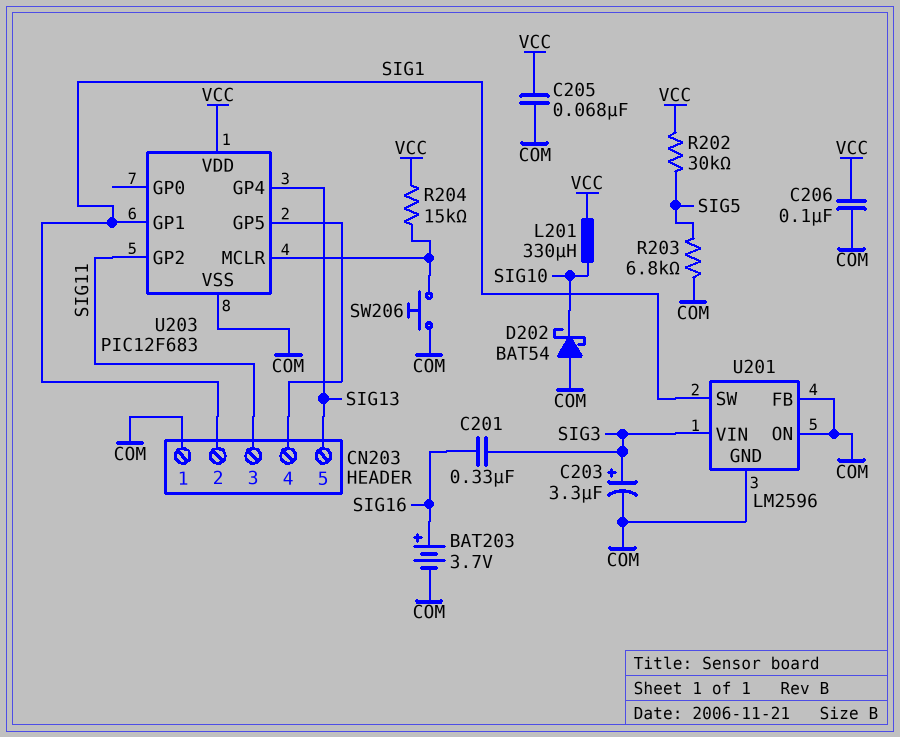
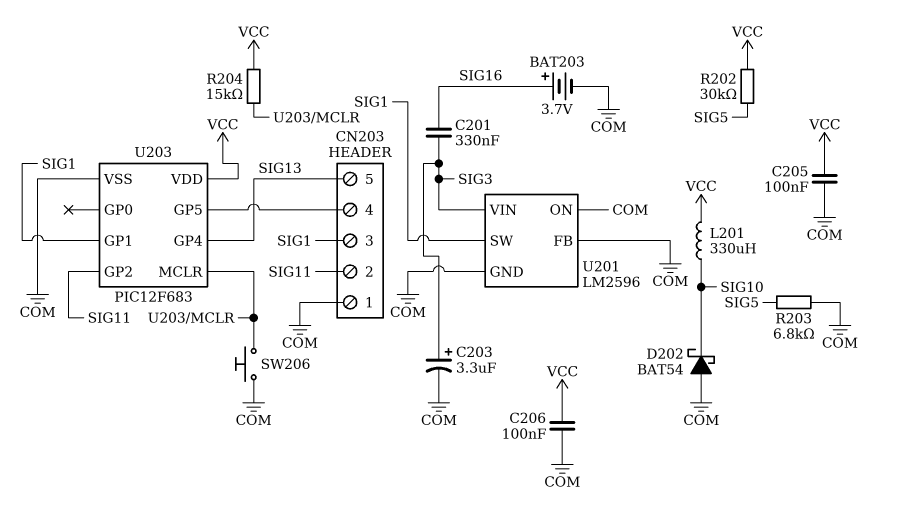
C205: 68nF (COM, VCC) -> 100nF (COM, VCC)
CN203 pin 2: SIG1 -> SIG11
CN203 pin 3: SIG11 -> SIG1

